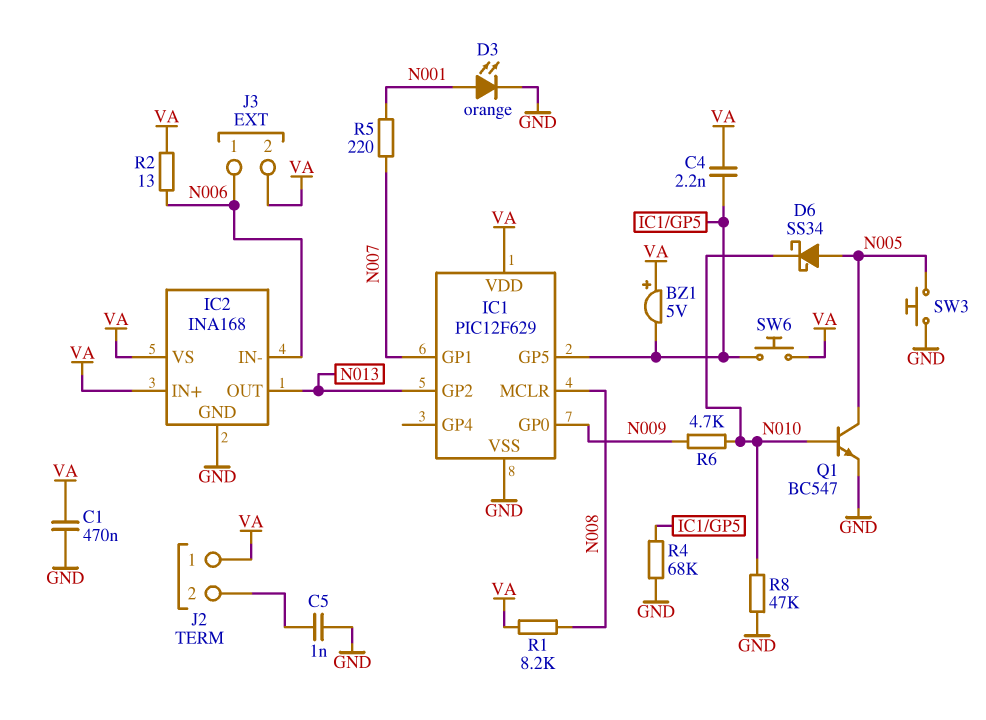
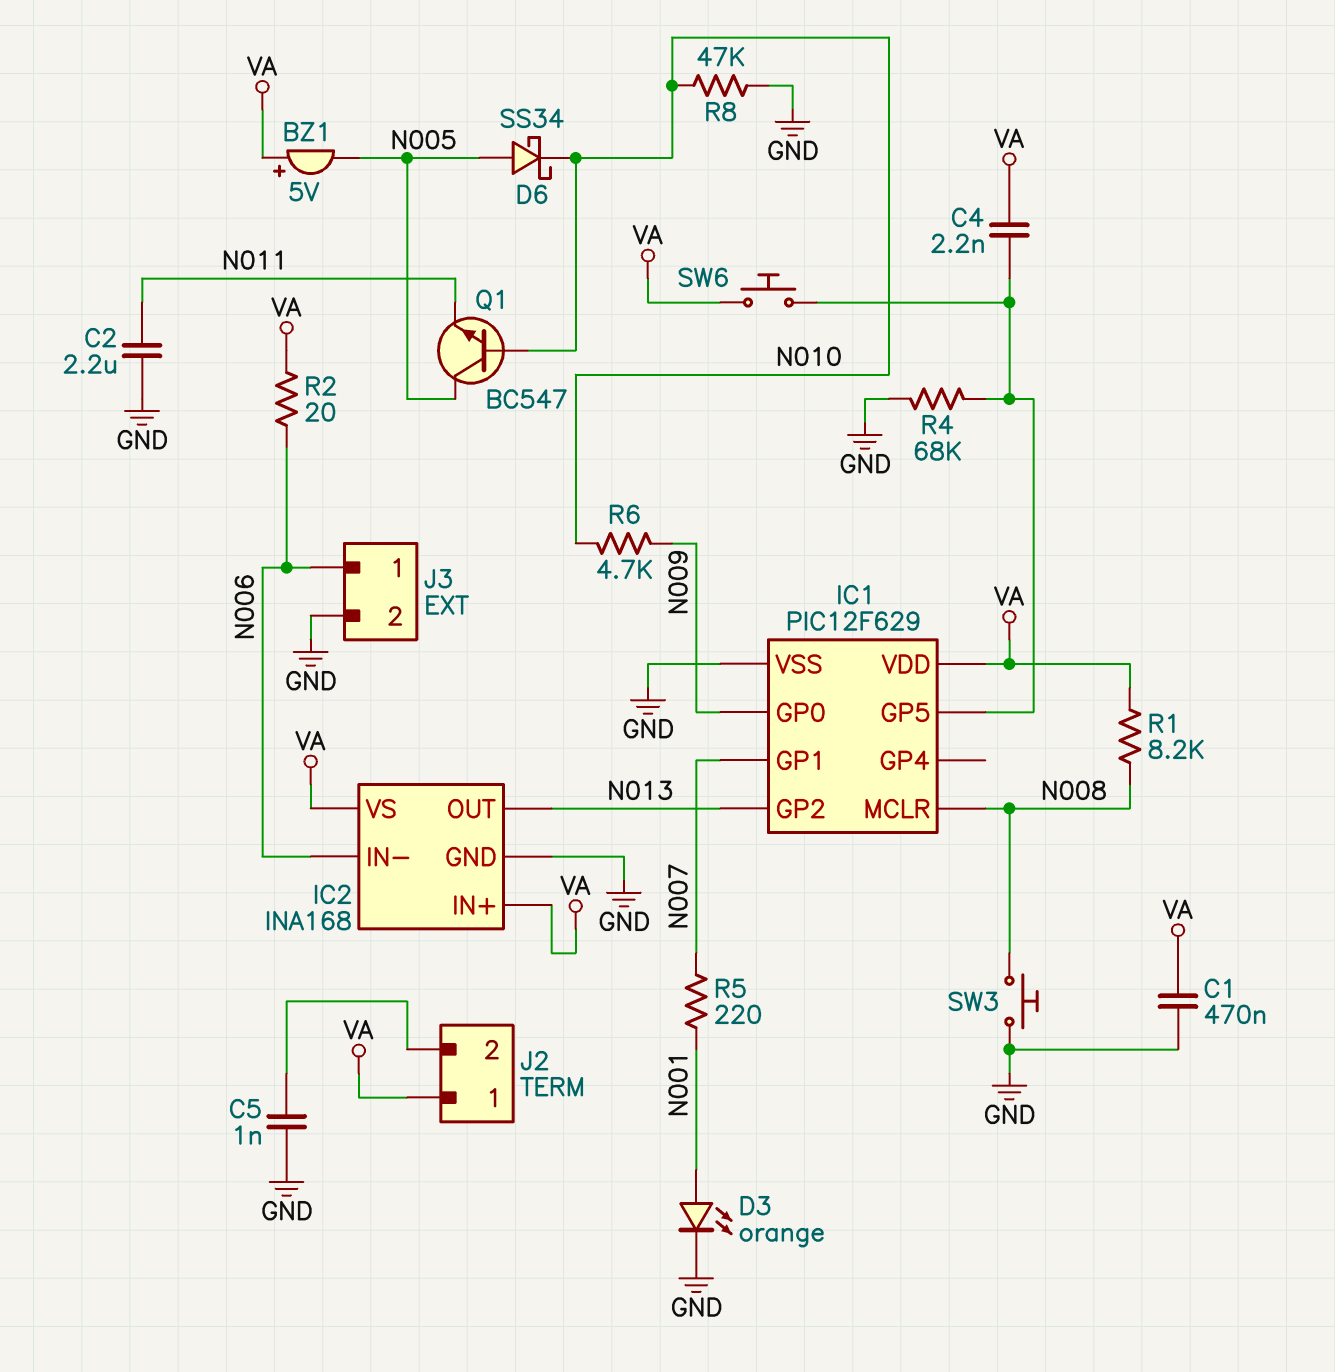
BZ1: buzzer 5V (plus VA, minus IC1/GP5) -> buzzer 5V (plus VA, minus N005)
C2: none -> 2.2uF (GND, N011)
J3 pin 2: VA -> GND
Q1: NPN BC547 (B N010, C N005, E GND) -> NPN BC547 (B N010, C N005, E N011)
R2: 13 (N006, VA) -> 20 (N006, VA)
SW3: button (GND, N005) -> button (GND, N008)

